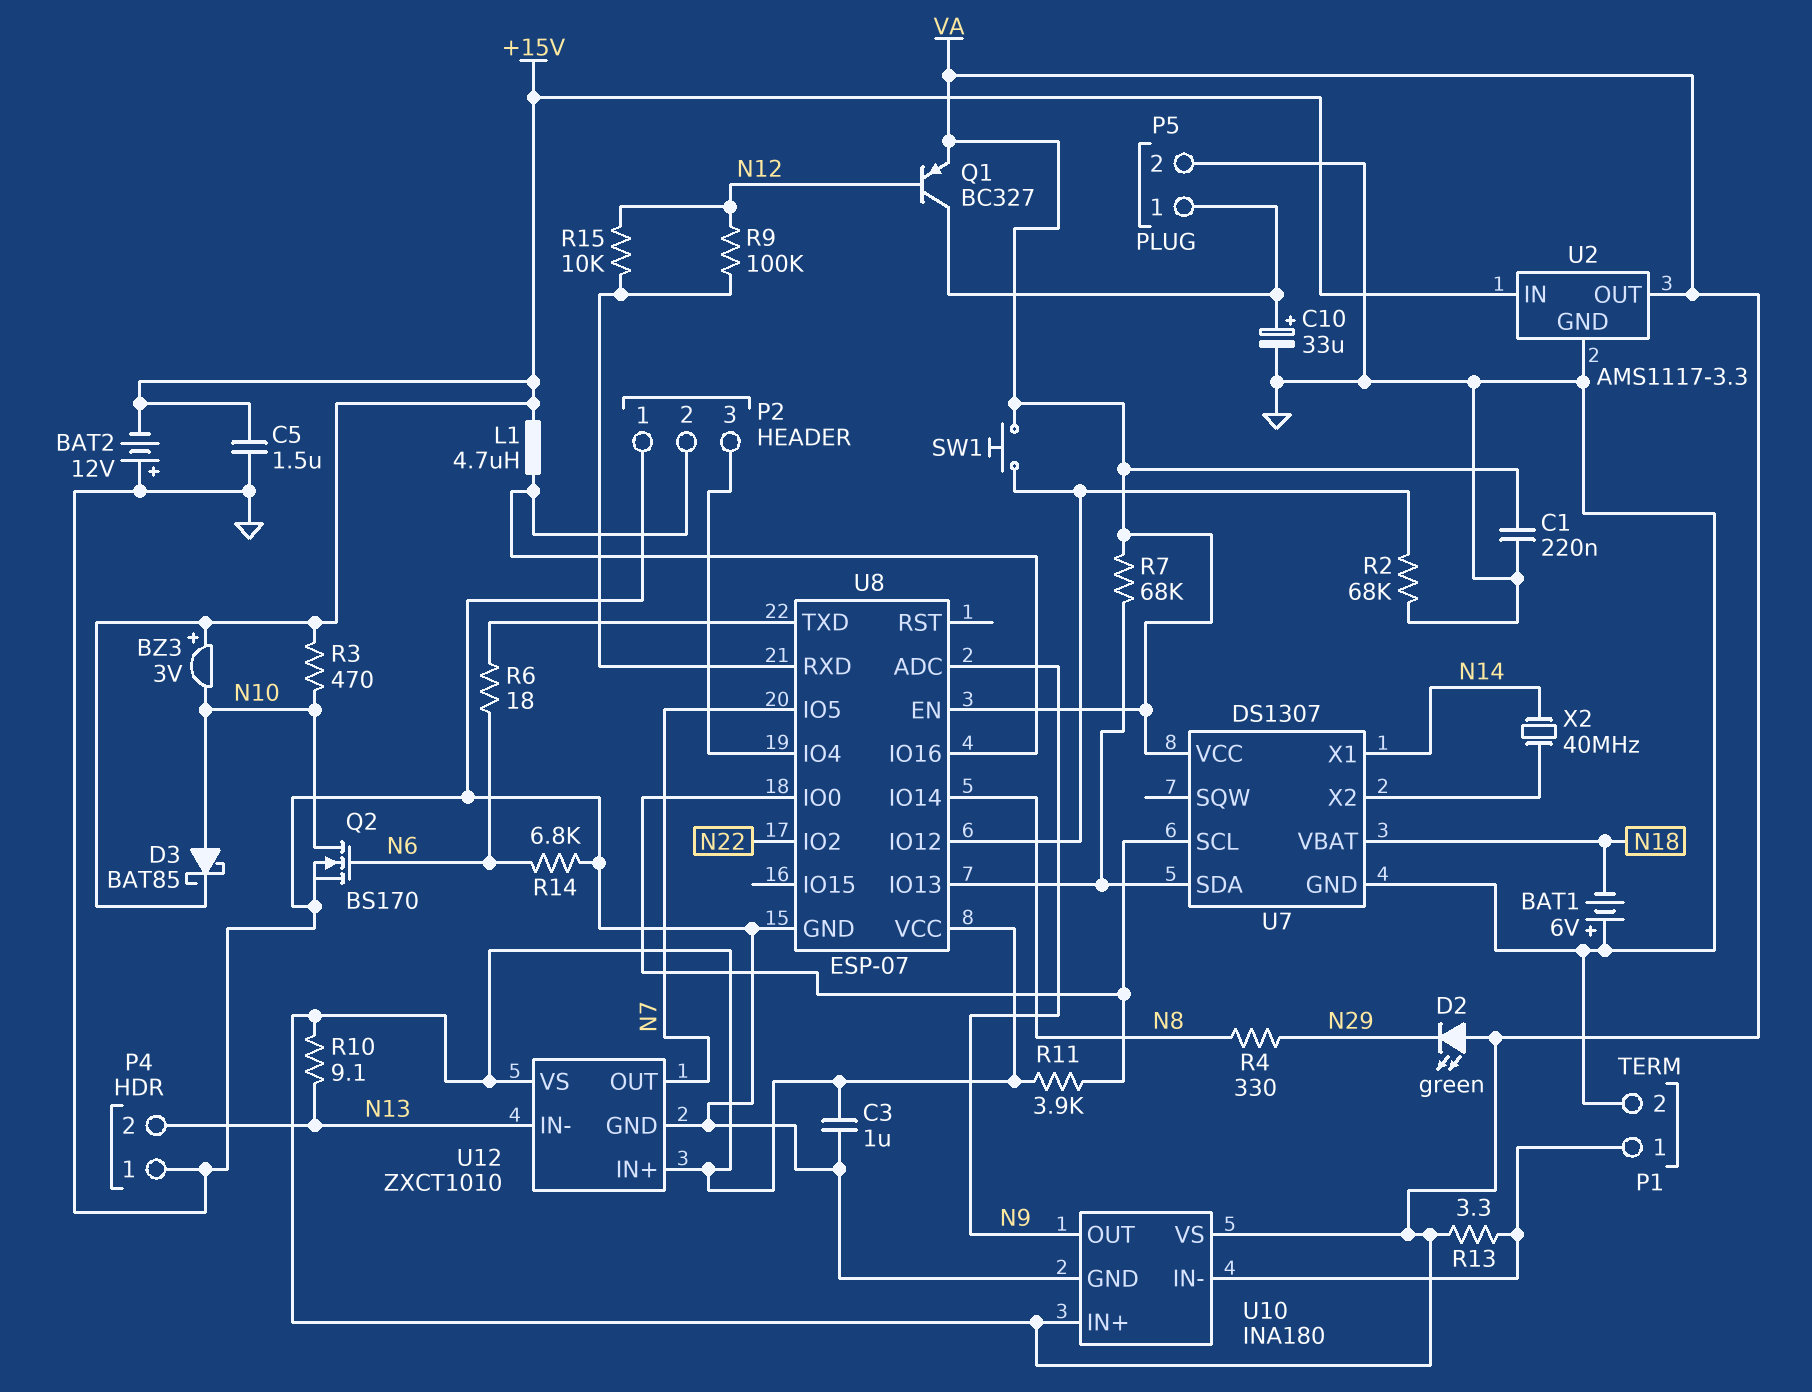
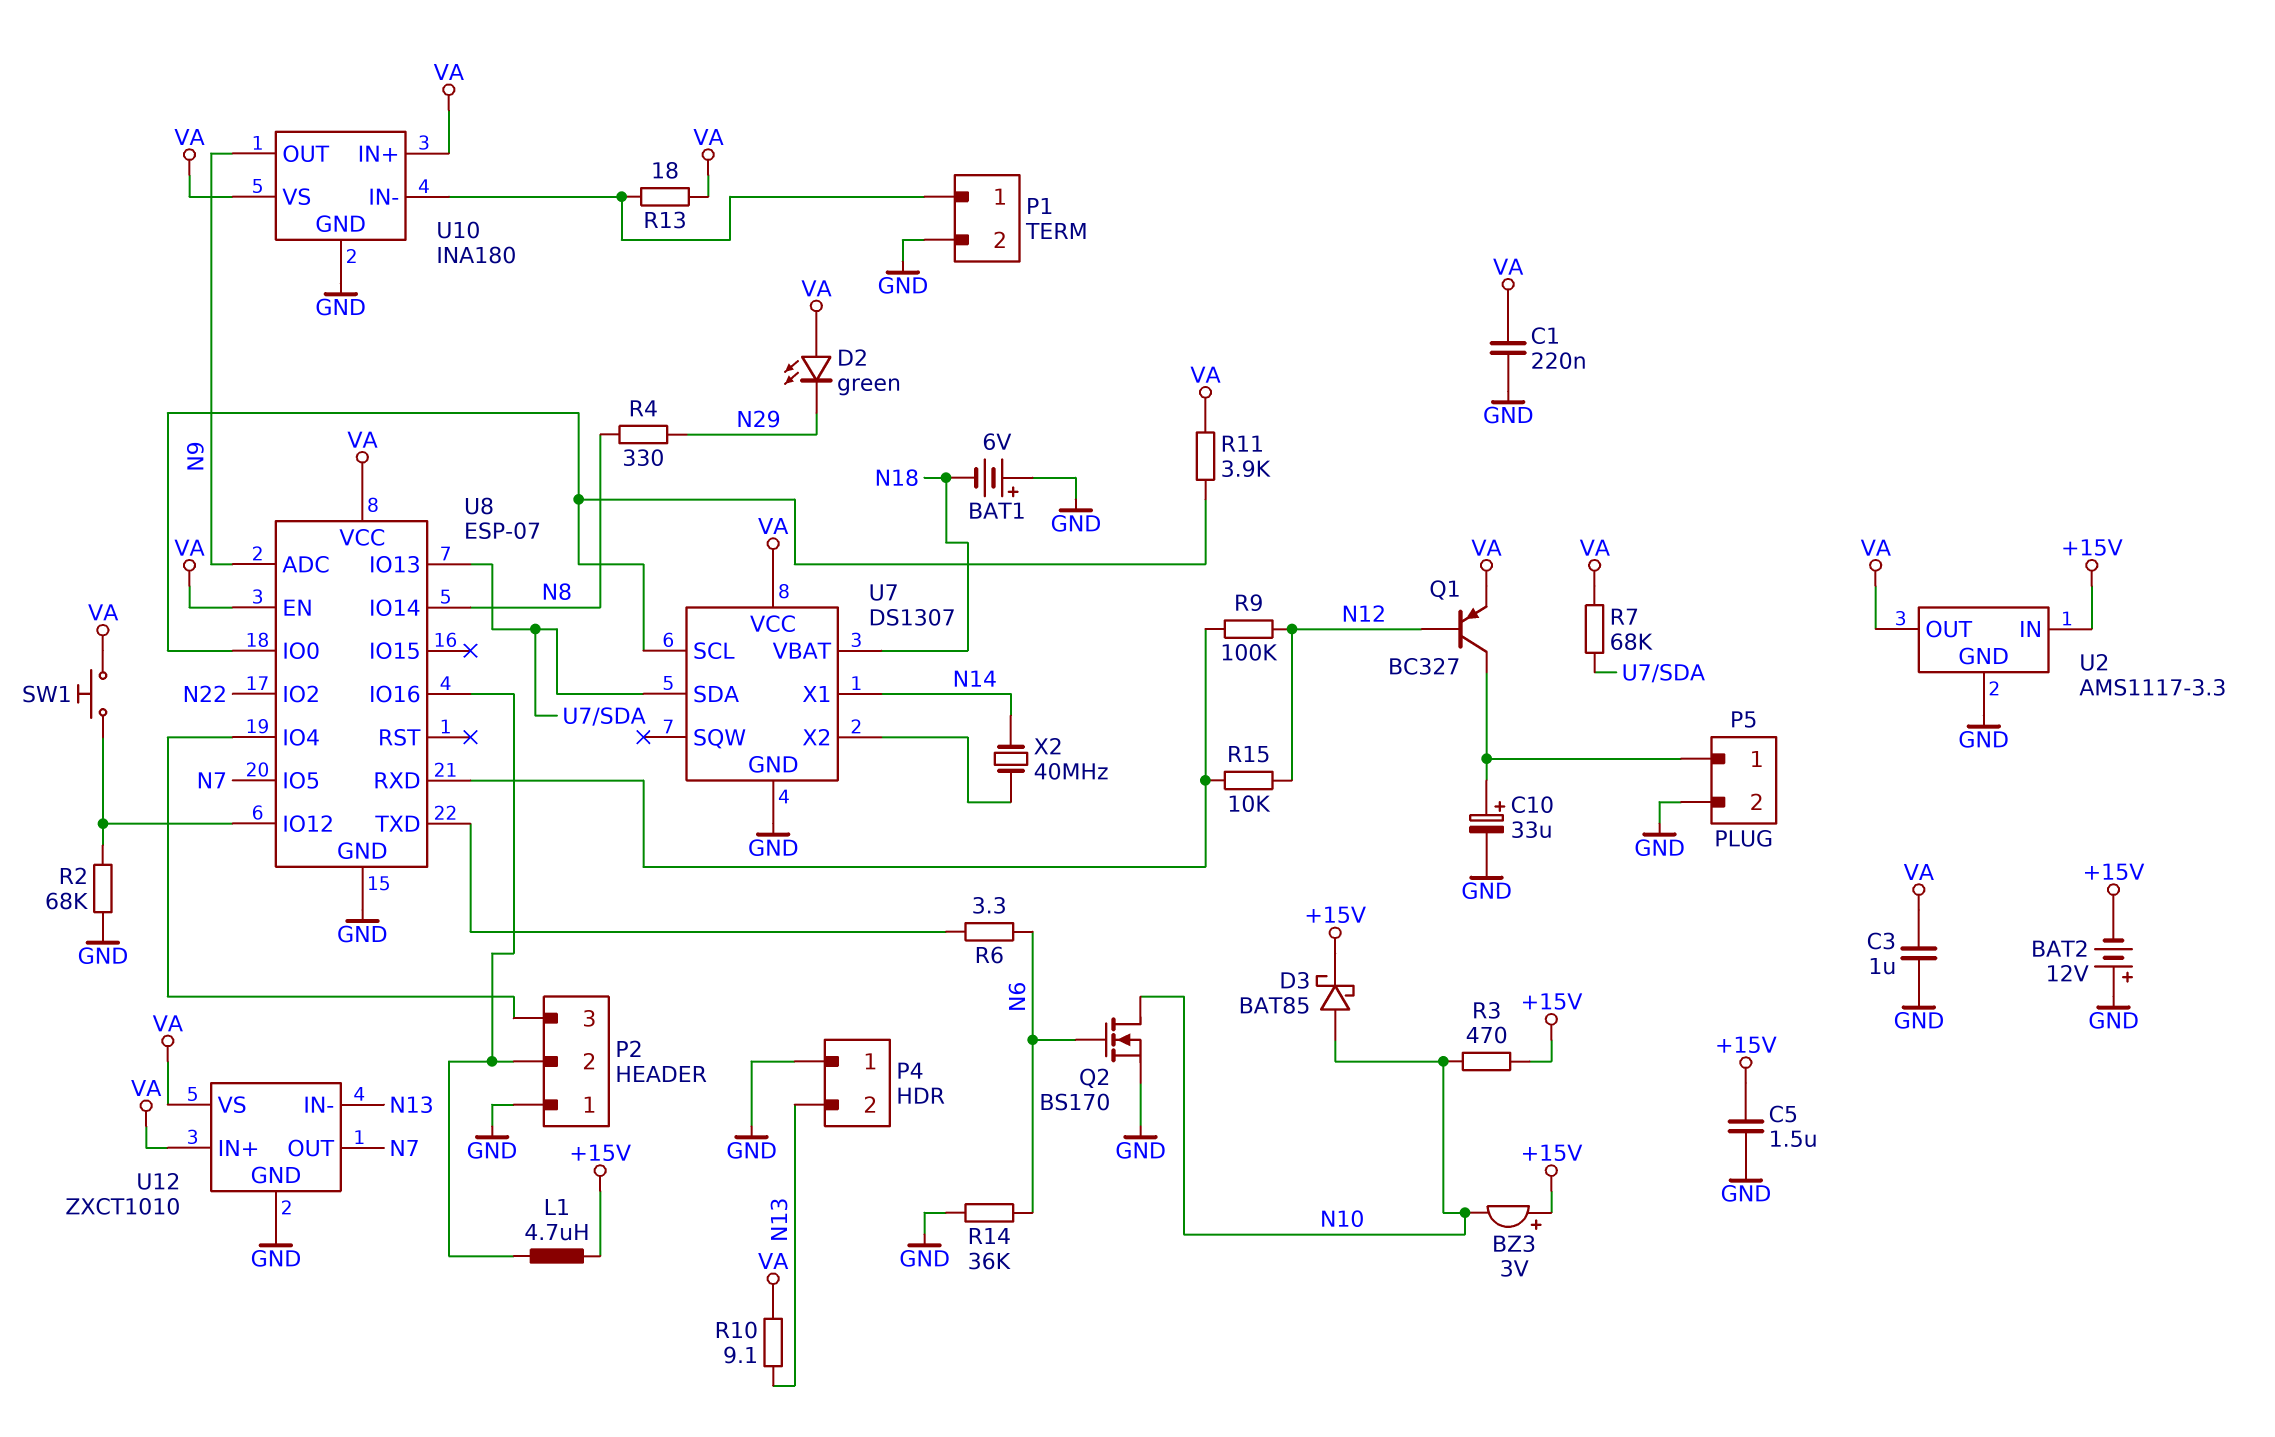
R6: 18 (N6, U8/TXD) -> 3.3 (N6, U8/TXD)
R13: 3.3 (P1/1, VA) -> 18 (P1/1, VA)
R14: 6.8k (GND, N6) -> 36k (GND, N6)

